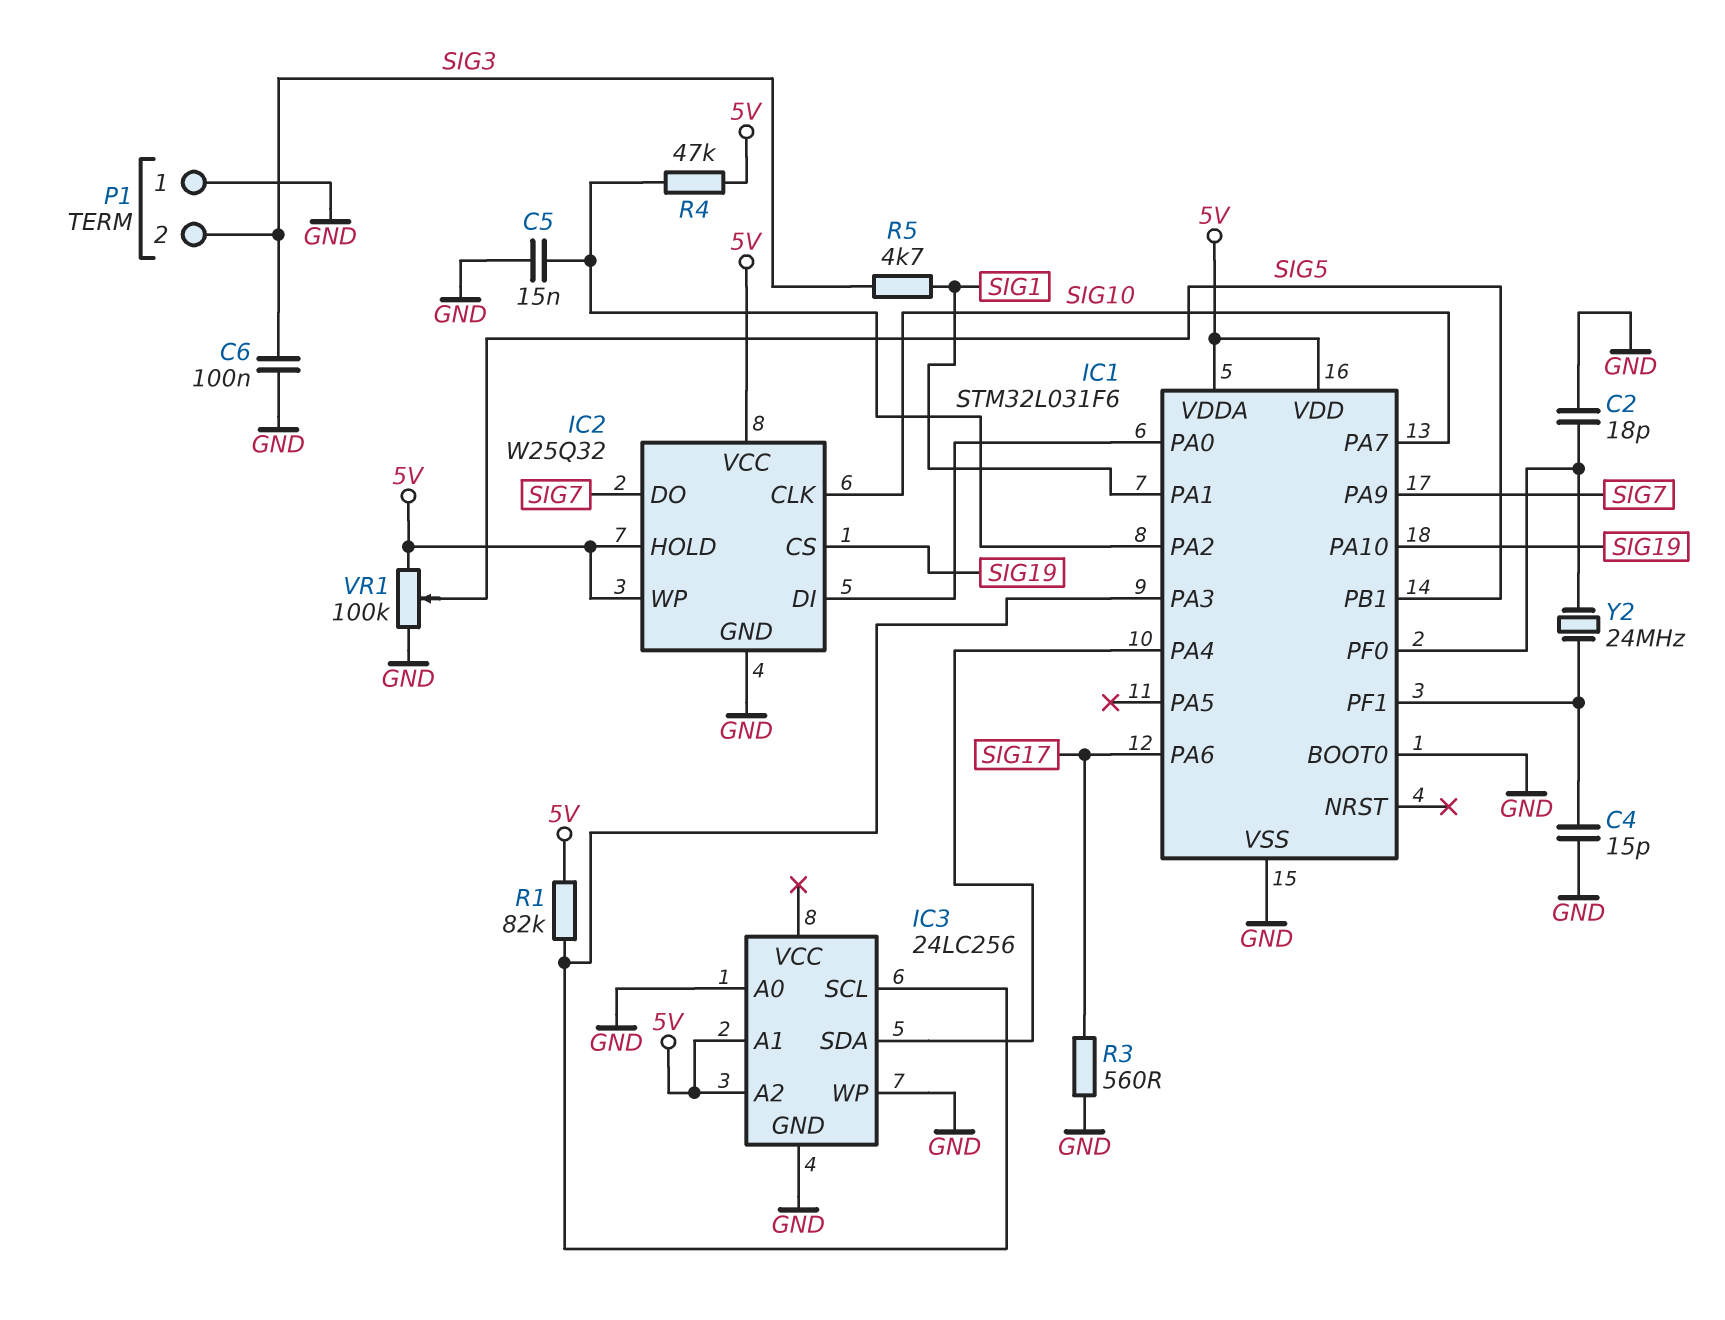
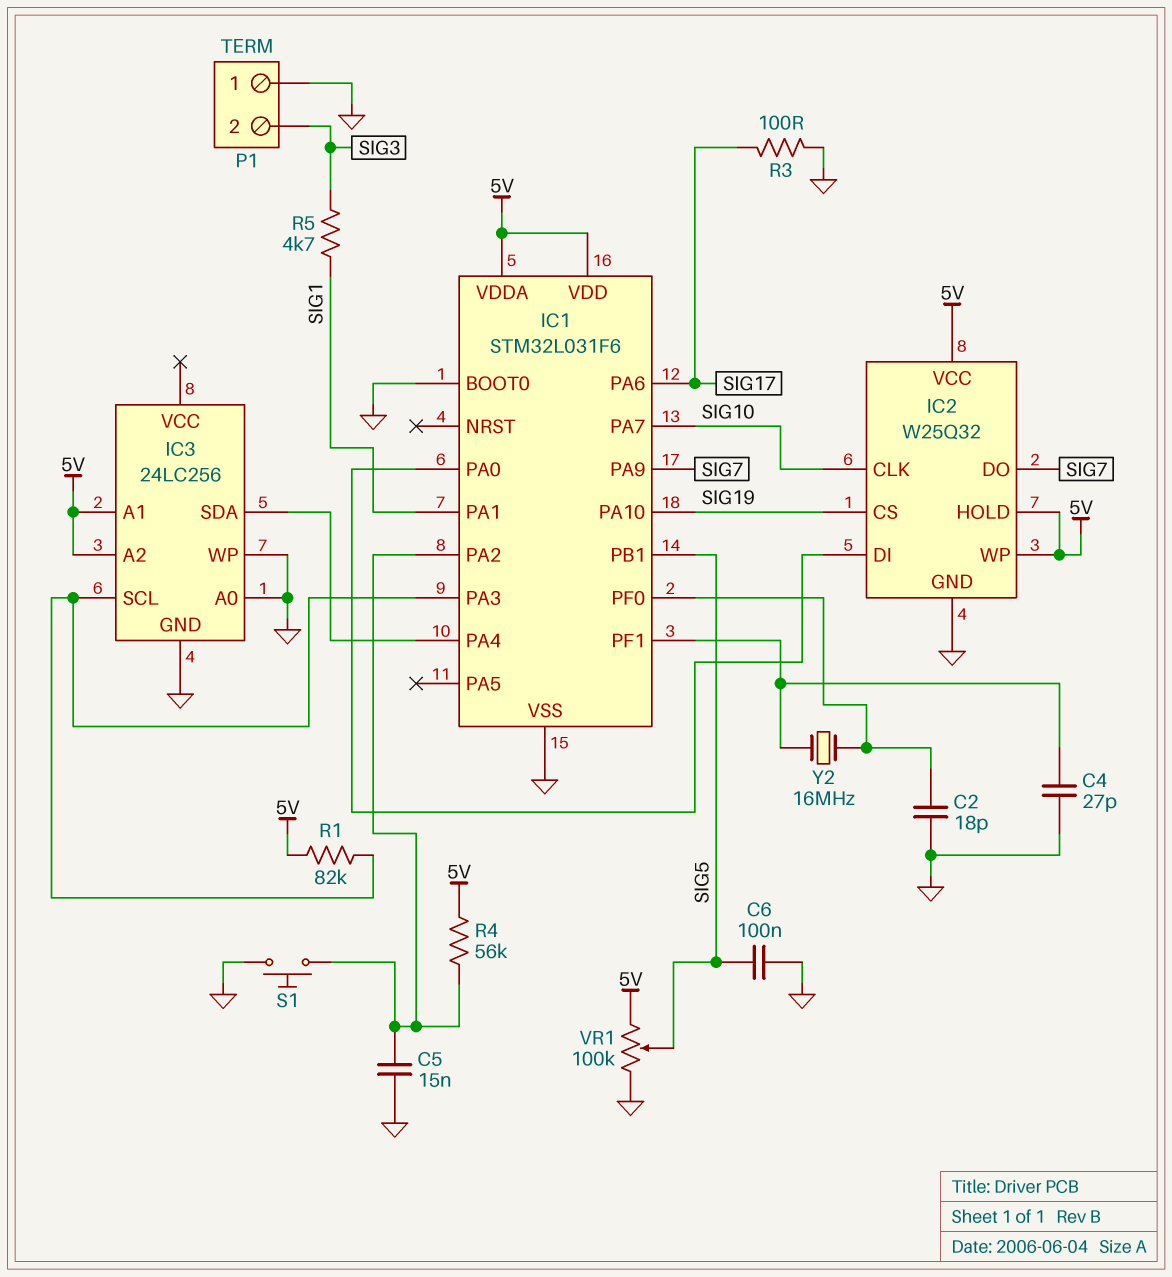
C4: 15pF (GND, IC1/PF1) -> 27pF (GND, IC1/PF1)
C6: 100nF (GND, SIG3) -> 100nF (GND, SIG5)
R3: 560 (GND, SIG17) -> 100 (GND, SIG17)
R4: 47k (5V, IC1/PA2) -> 56k (5V, IC1/PA2)
S1: none -> button (GND, IC1/PA2)
Y2: 24MHz (IC1/PF0, IC1/PF1) -> 16MHz (IC1/PF0, IC1/PF1)

